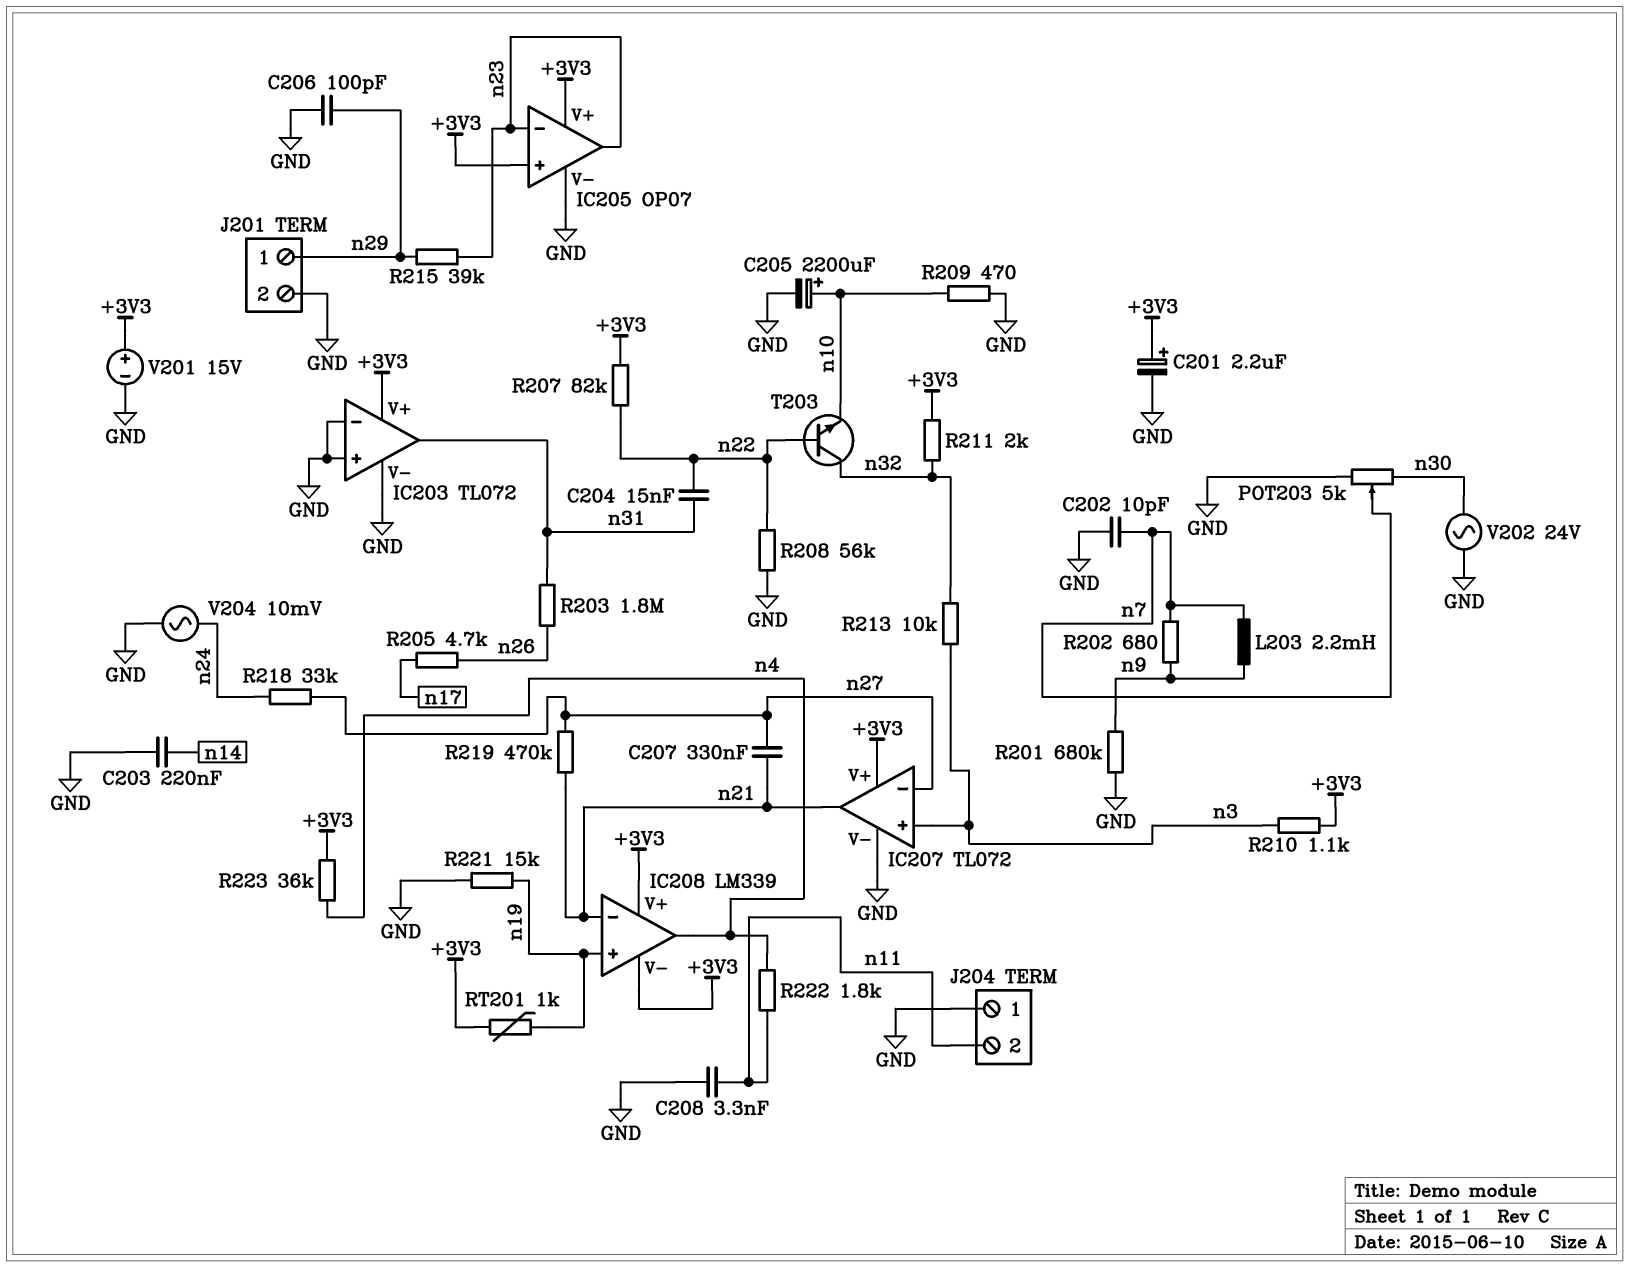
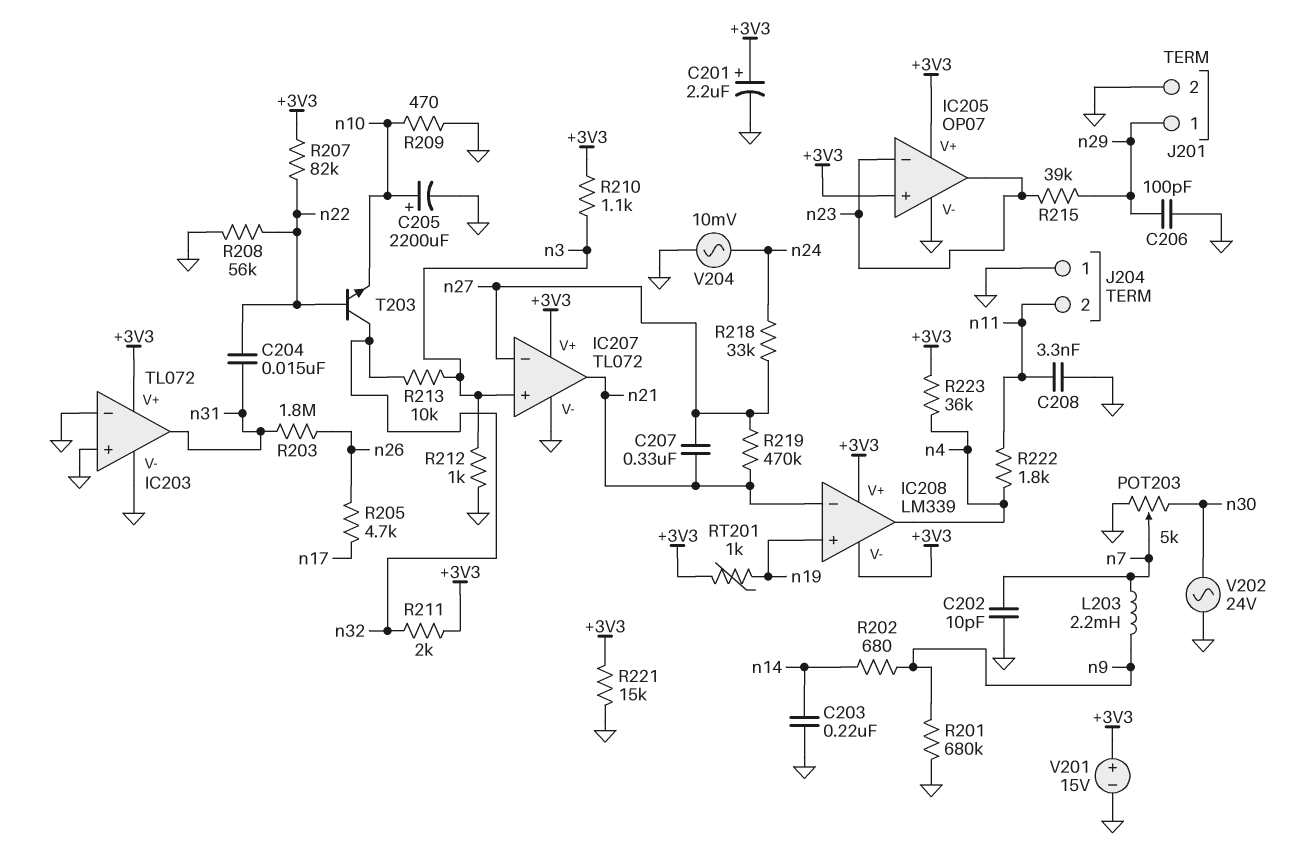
R202: 680 (n7, n9) -> 680 (n9, n14)
R212: none -> 1k (GND, n3)
R221: 15k (GND, n19) -> 15k (+3V3, GND)

